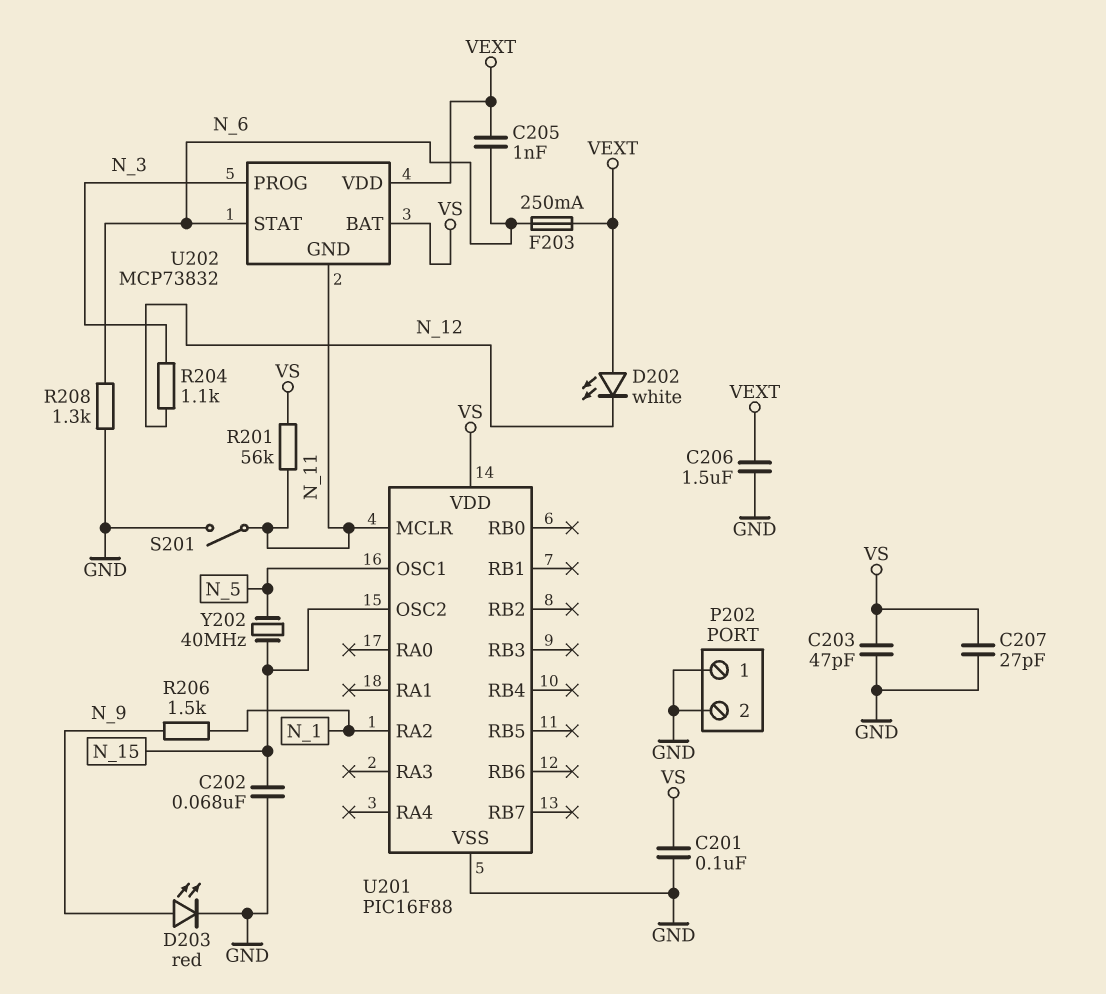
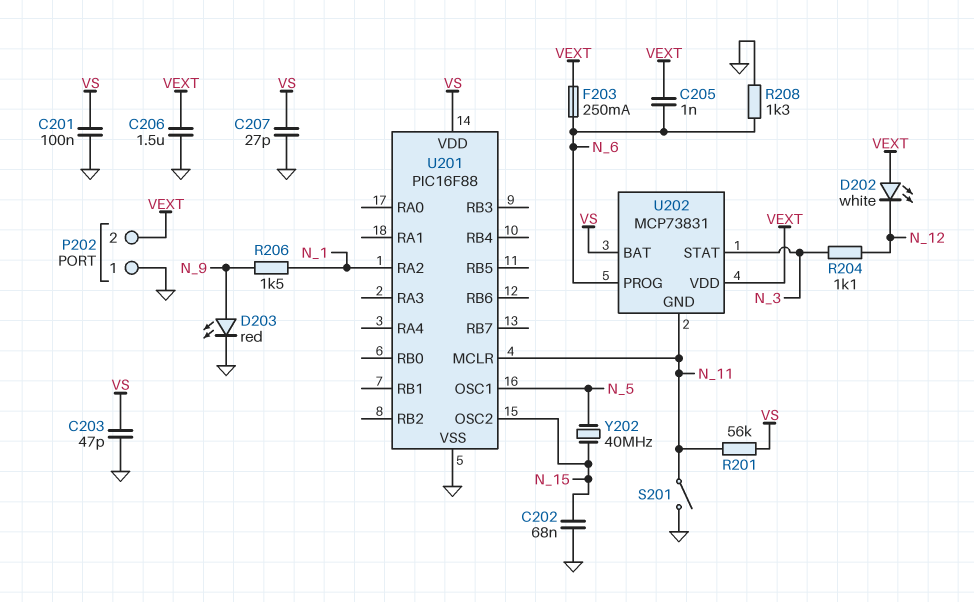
P202 pin 2: GND -> VEXT
U202: MCP73832 -> MCP73831
U202 pin PROG: N_3 -> N_6
U202 pin STAT: N_6 -> N_3

